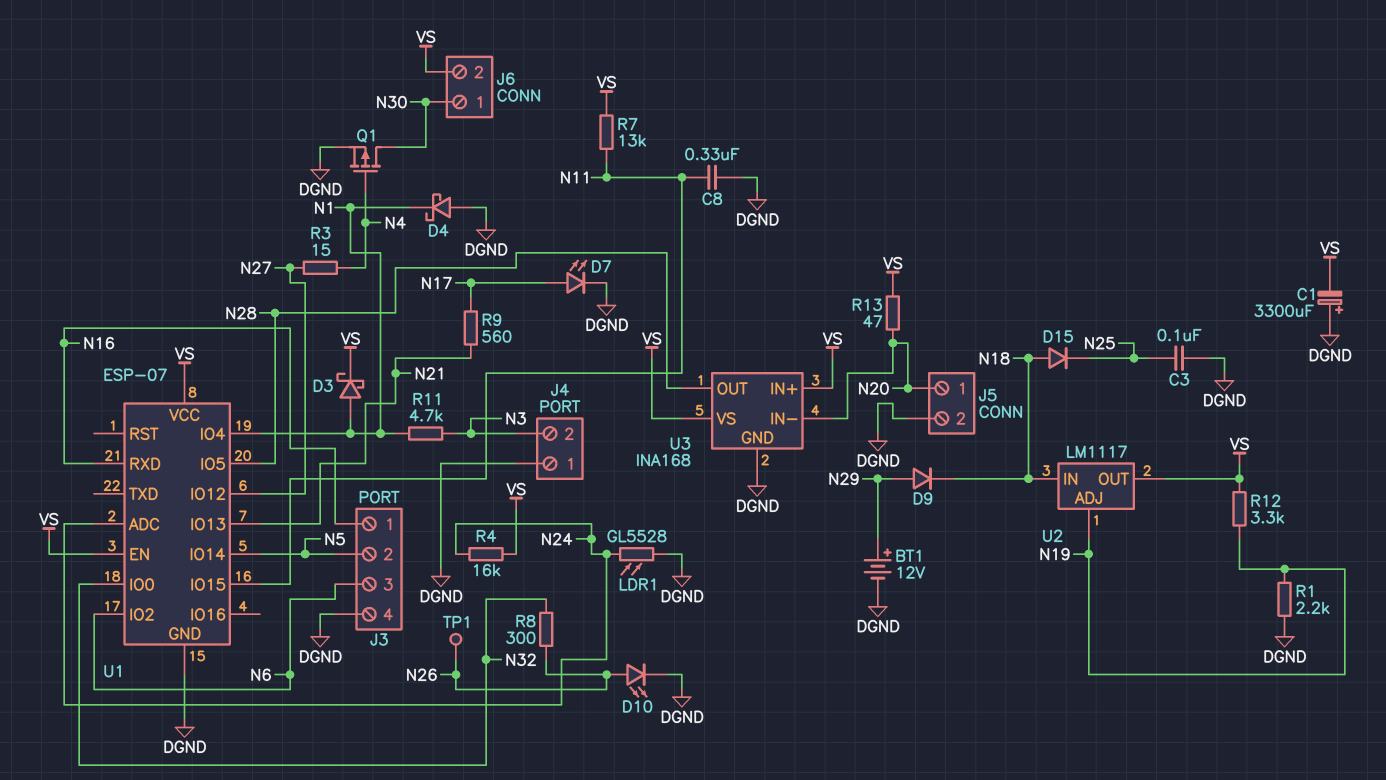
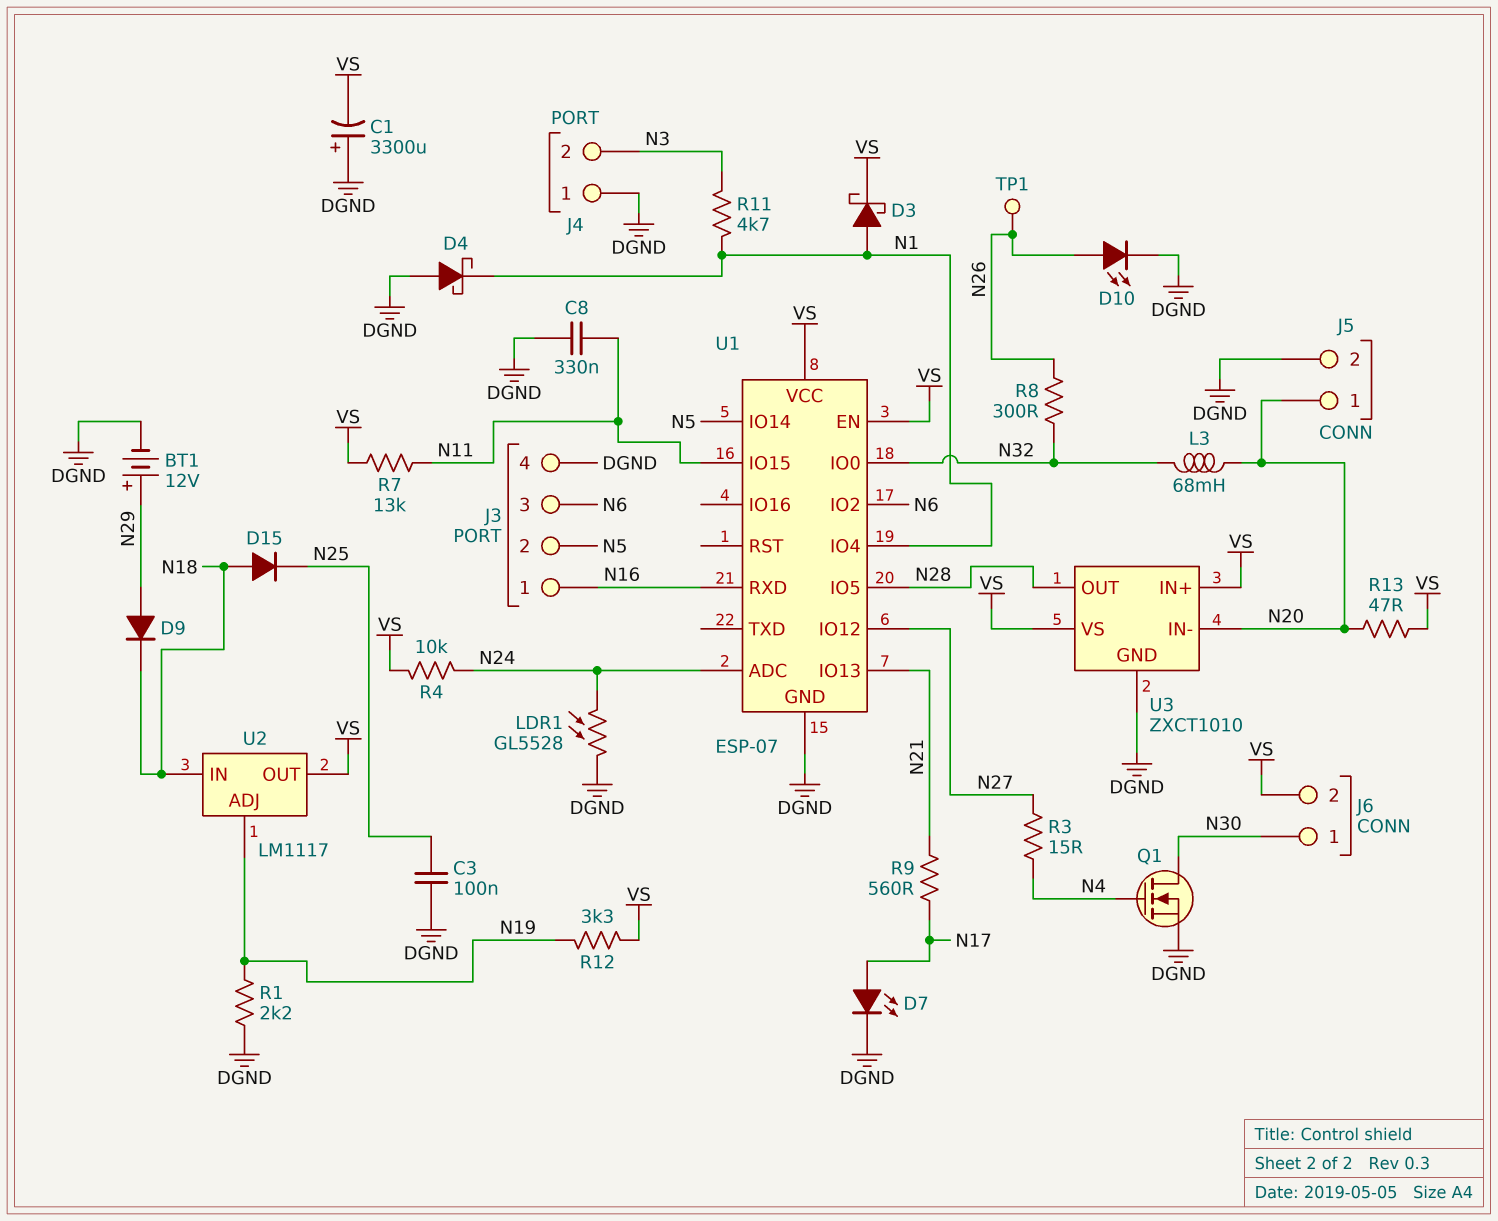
L3: none -> 68mH (N20, N32)
Q1: PMOS (G N4, D N30, S DGND) -> NMOS (G N4, D N30, S DGND)
R4: 16k (N24, VS) -> 10k (N24, VS)
U3: INA168 -> ZXCT1010

